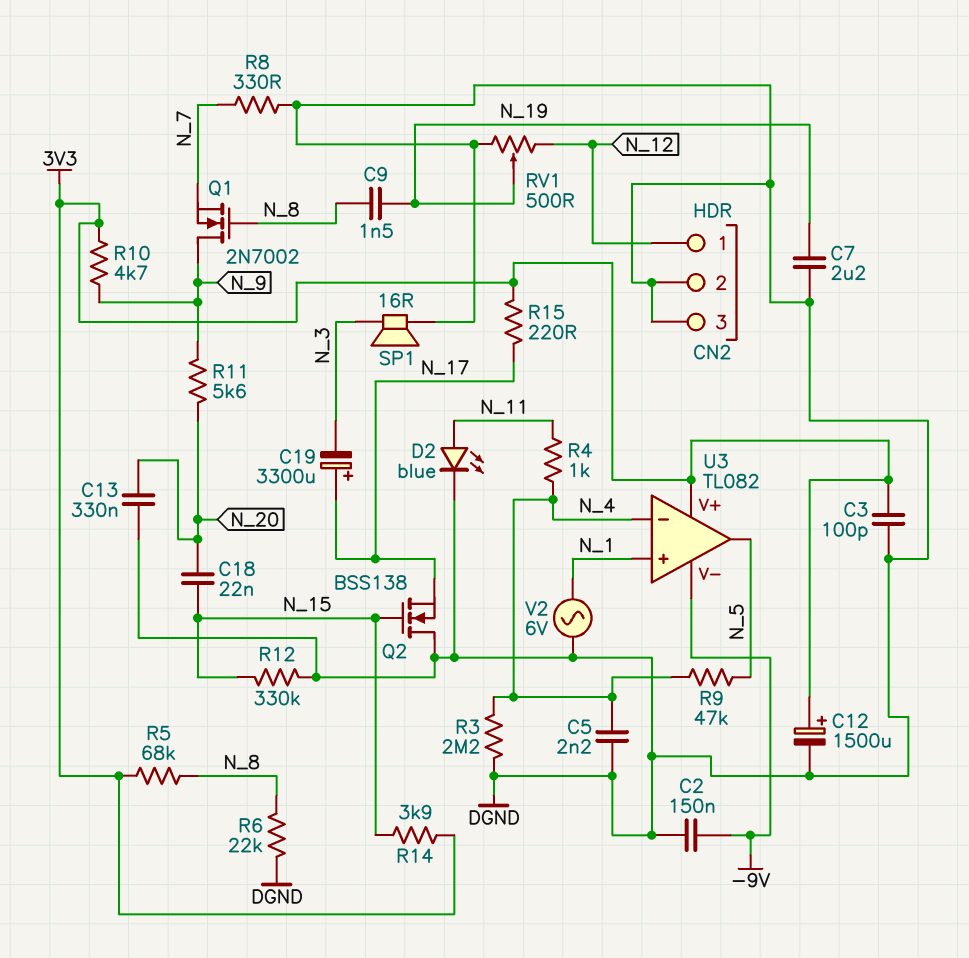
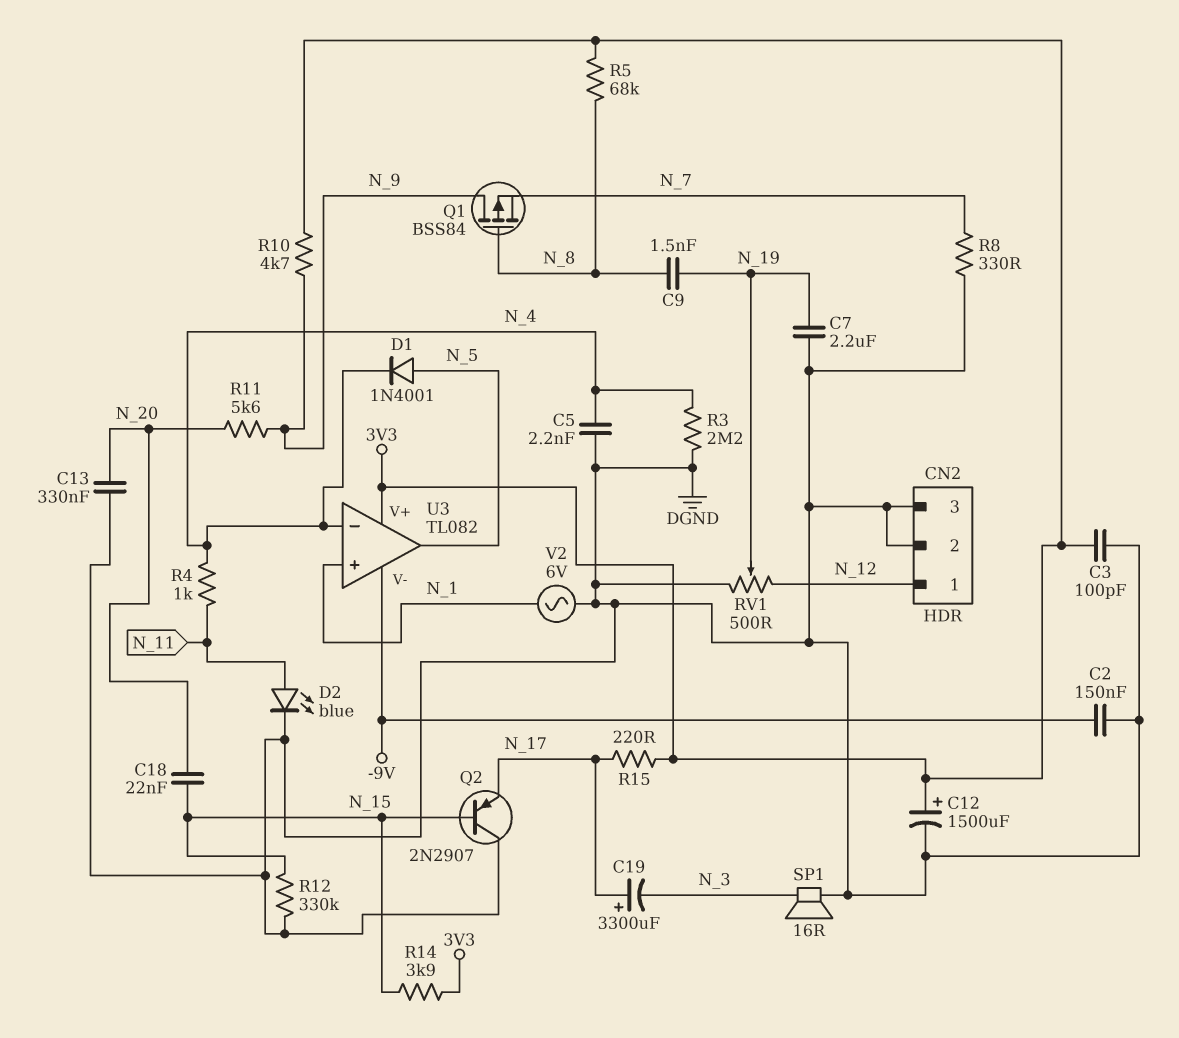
D1: none -> diode 1N4001 (A N_5, K N_4)
Q1: NMOS 2N7002 (G N_8, D N_9, S N_7) -> PMOS BSS84 (G N_8, D N_9, S N_7)
Q2: NMOS BSS138 (G N_15, D DGND, S N_17) -> PNP 2N2907 (B N_15, C DGND, E N_17)
R6: 22k (DGND, N_8) -> none
R9: 47k (N_4, N_5) -> none

